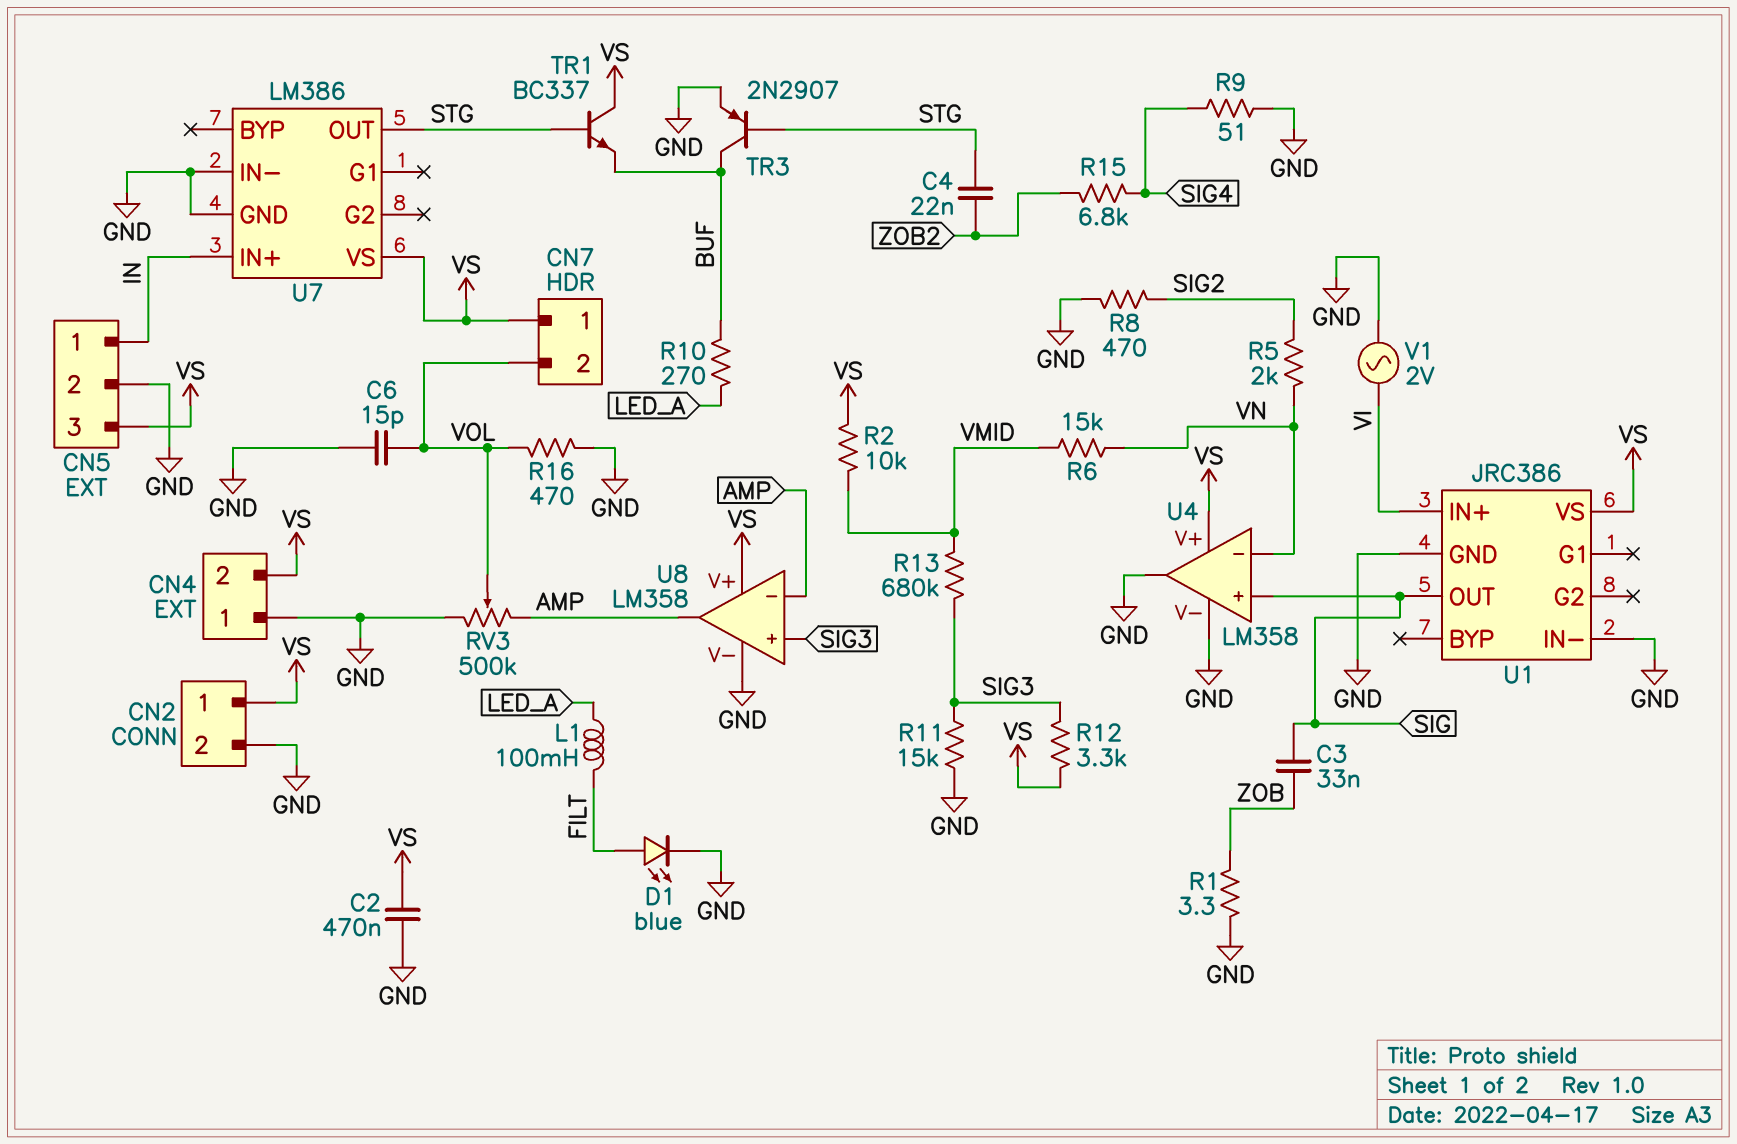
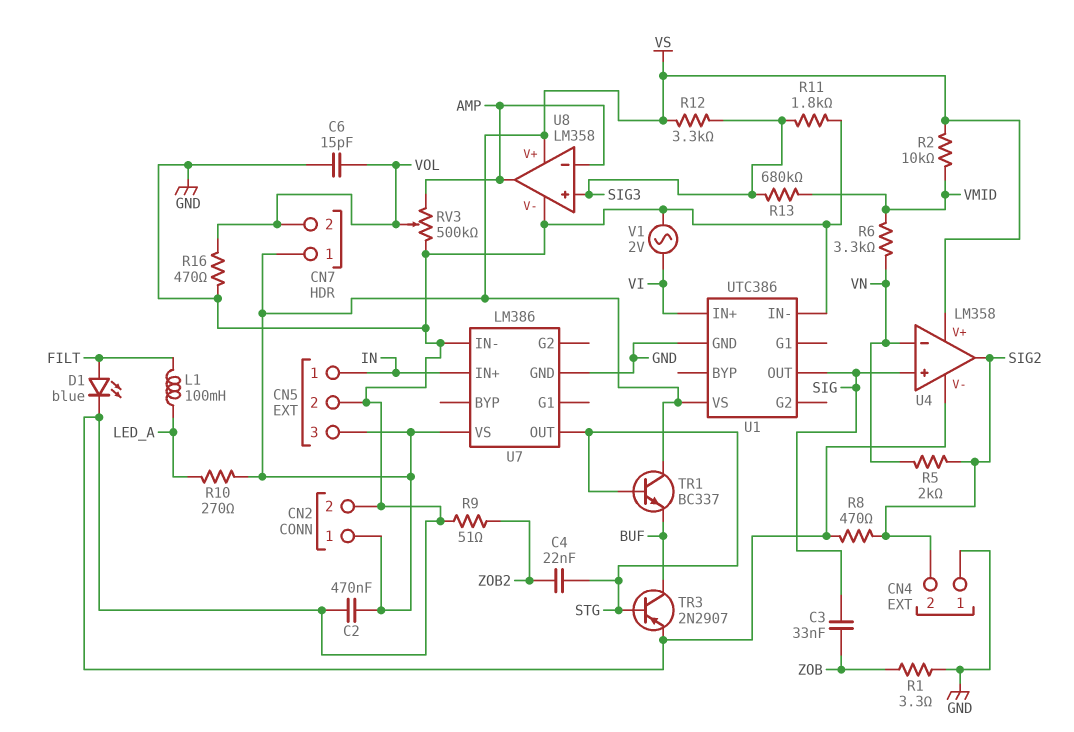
CN4 pin 2: VS -> SIG2
R6: 15k (VMID, VN) -> 3.3k (VMID, VN)
R9: 51 (GND, SIG4) -> 51 (GND, ZOB2)
R10: 270 (BUF, LED_A) -> 270 (LED_A, VS)
R11: 15k (GND, SIG3) -> 1.8k (GND, SIG3)
R15: 6.8k (SIG4, ZOB2) -> none
U1: JRC386 -> UTC386
U4 pin out: GND -> SIG2

